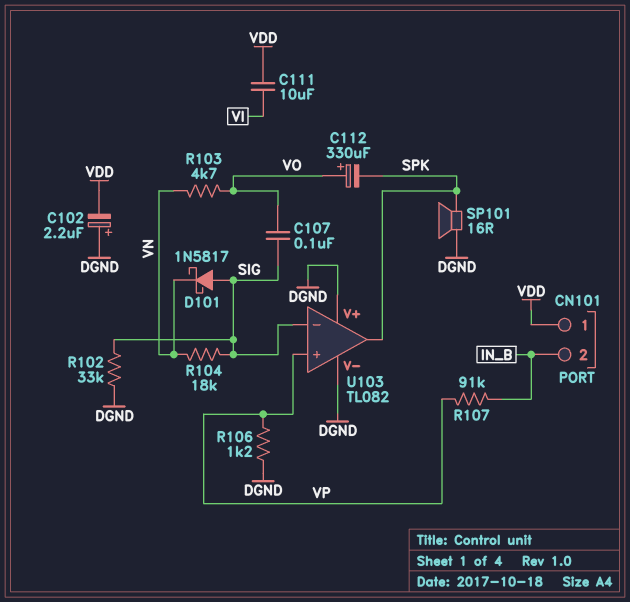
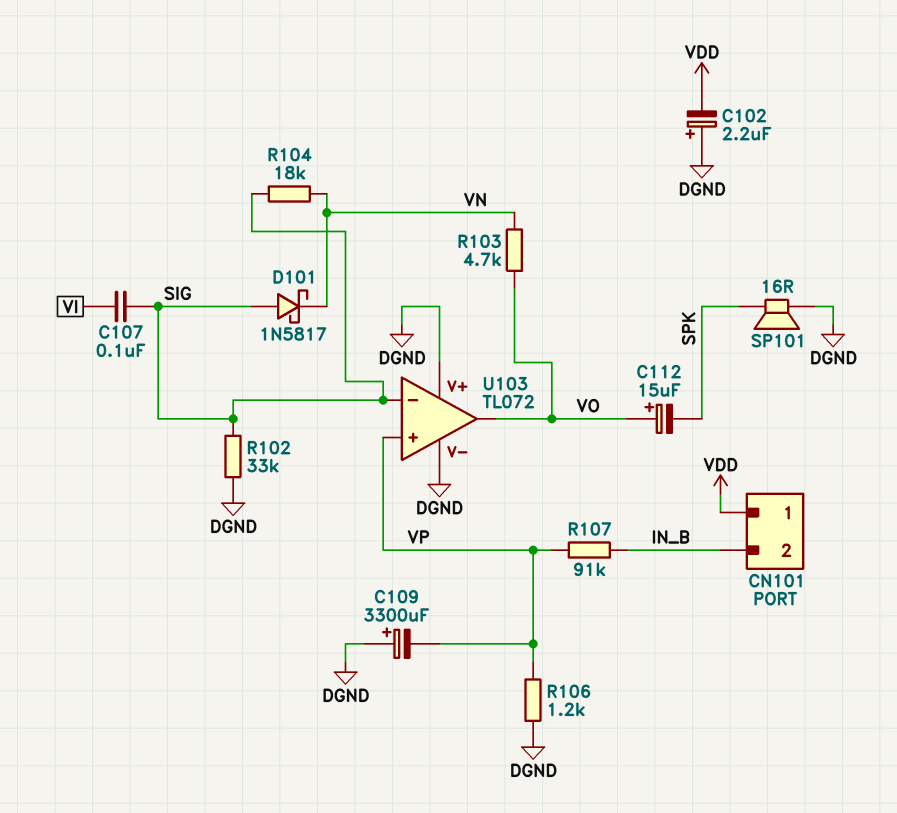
C107: 100nF (SIG, VO) -> 100nF (SIG, VI)
C109: none -> 3300uF (plus DGND, minus VP)
C111: 10uF (VDD, VI) -> none
C112: 330uF (plus VO, minus SPK) -> 15uF (plus VO, minus SPK)
U103: TL082 -> TL072
U103 pin out: SPK -> VO

